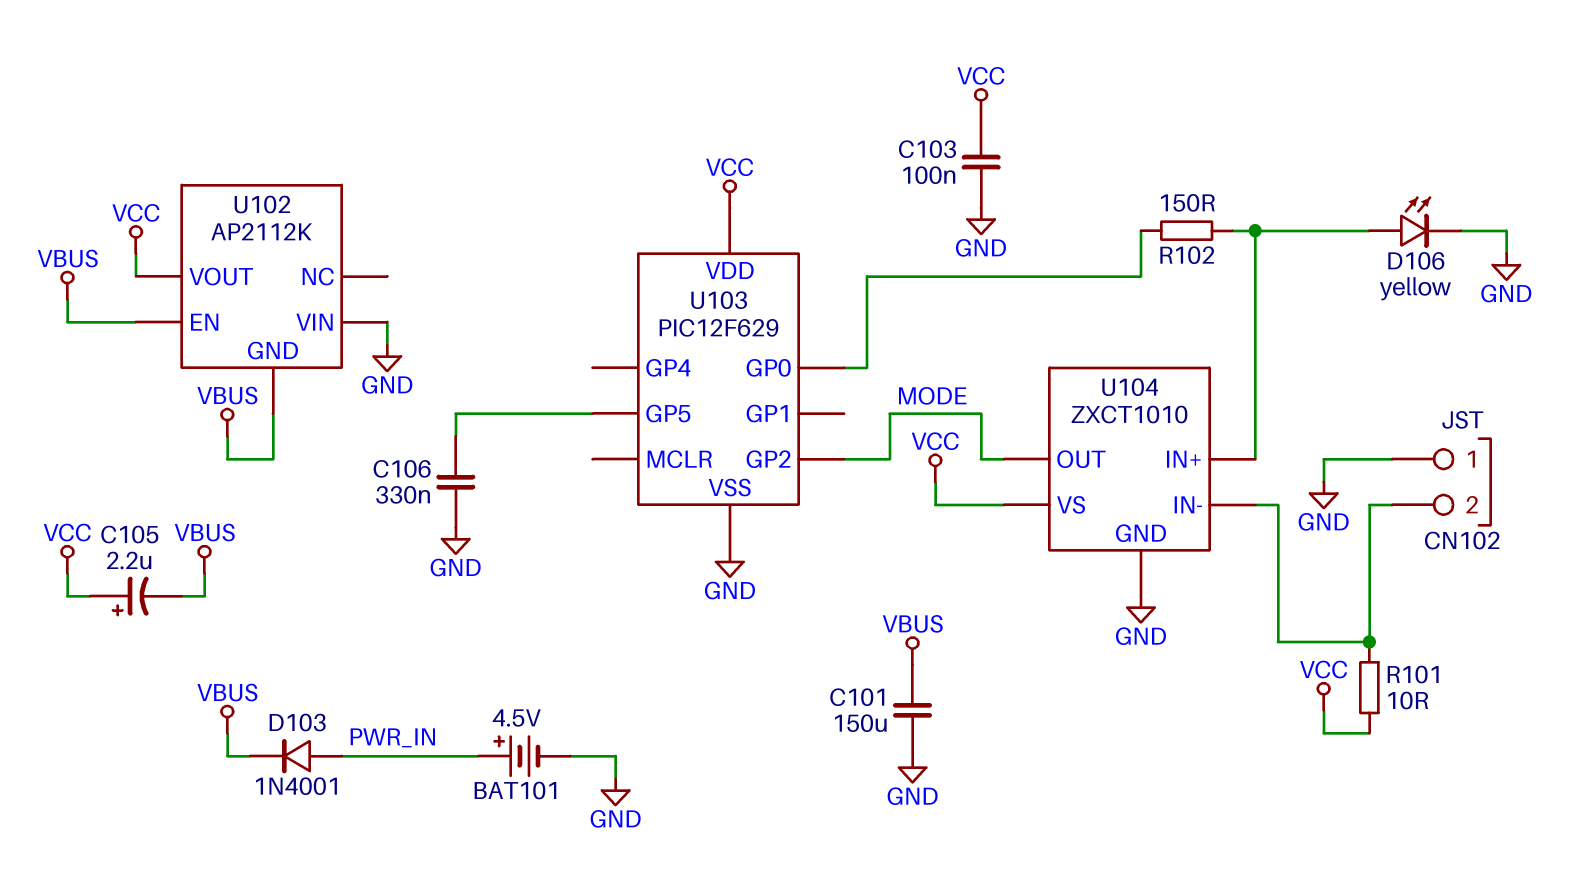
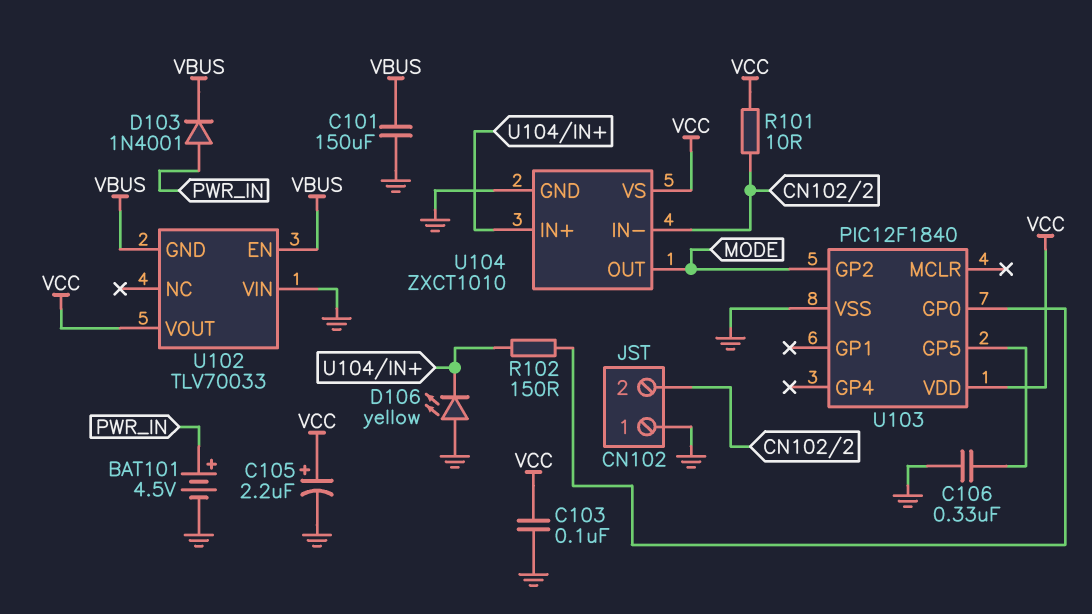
C105: 2.2uF (plus VCC, minus VBUS) -> 2.2uF (plus VCC, minus GND)
D106: LED yellow (A U104/IN+, K GND) -> LED yellow (A GND, K U104/IN+)
U102: AP2112K -> TLV70033
U103: PIC12F629 -> PIC12F1840

